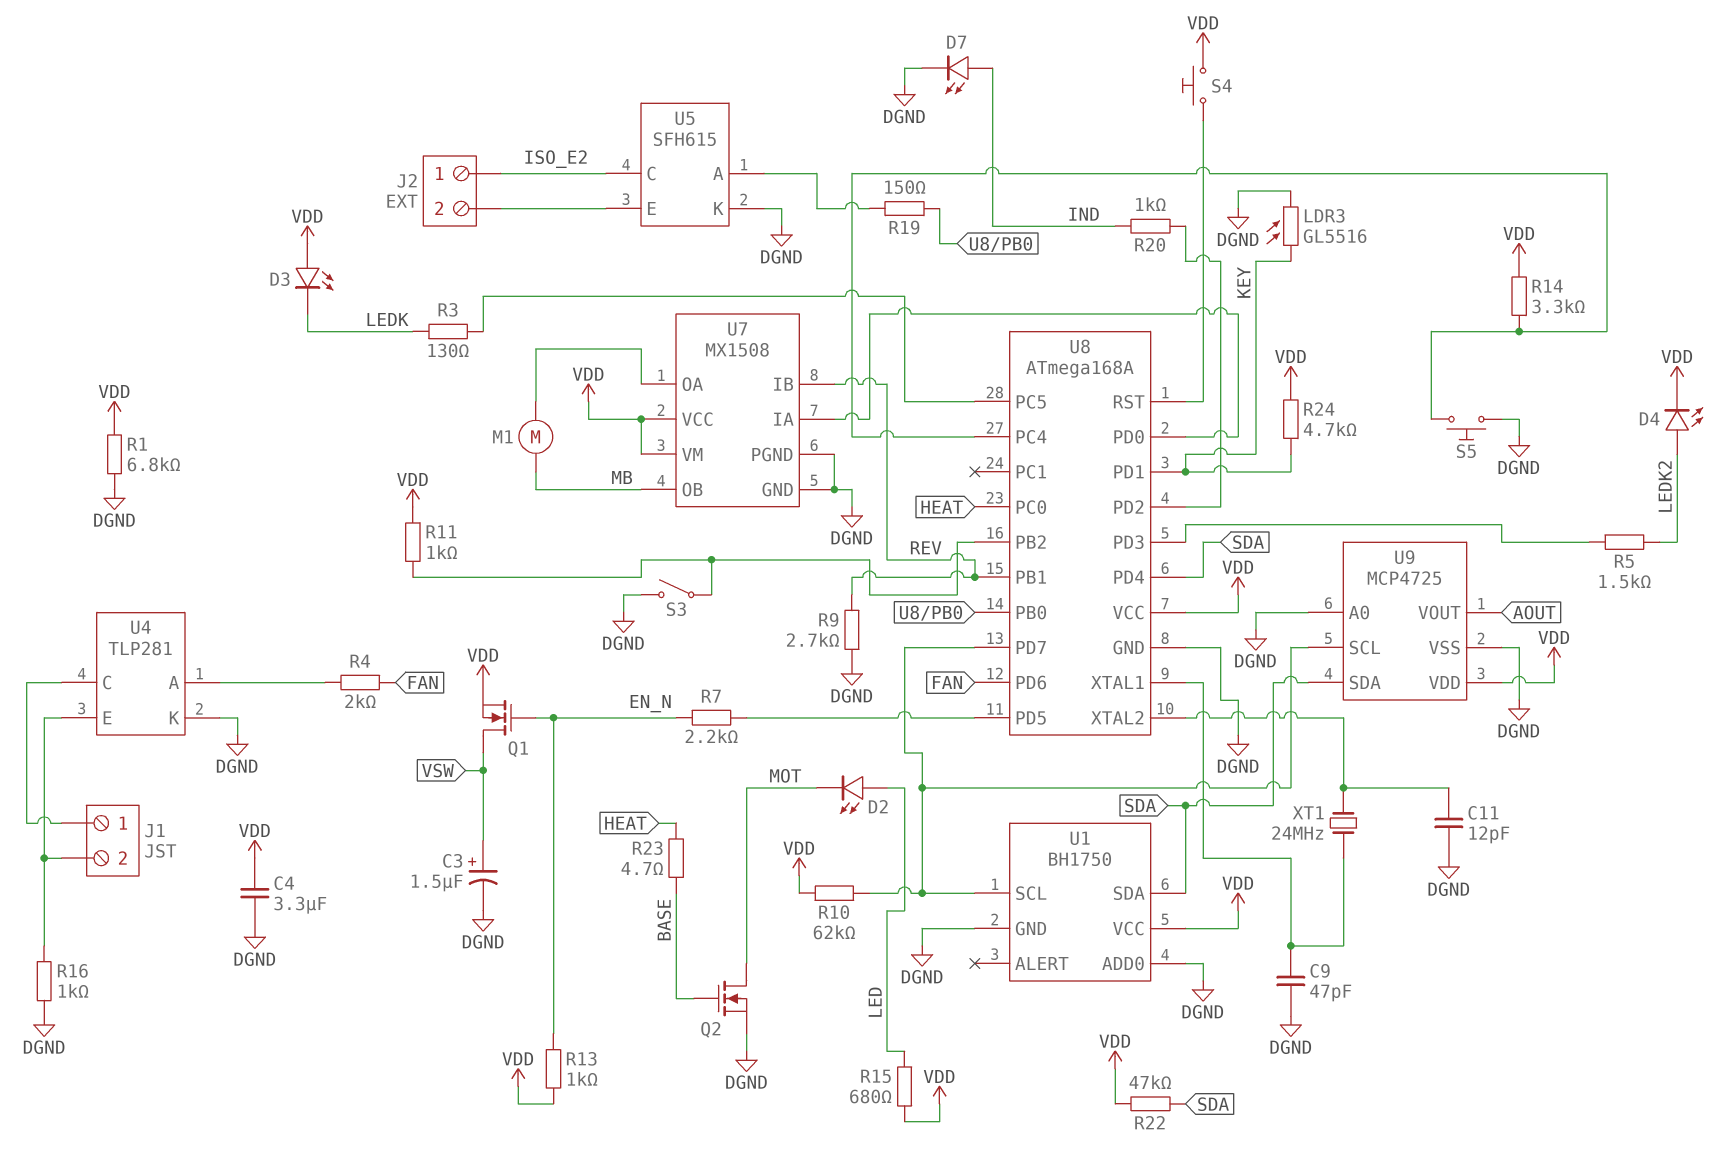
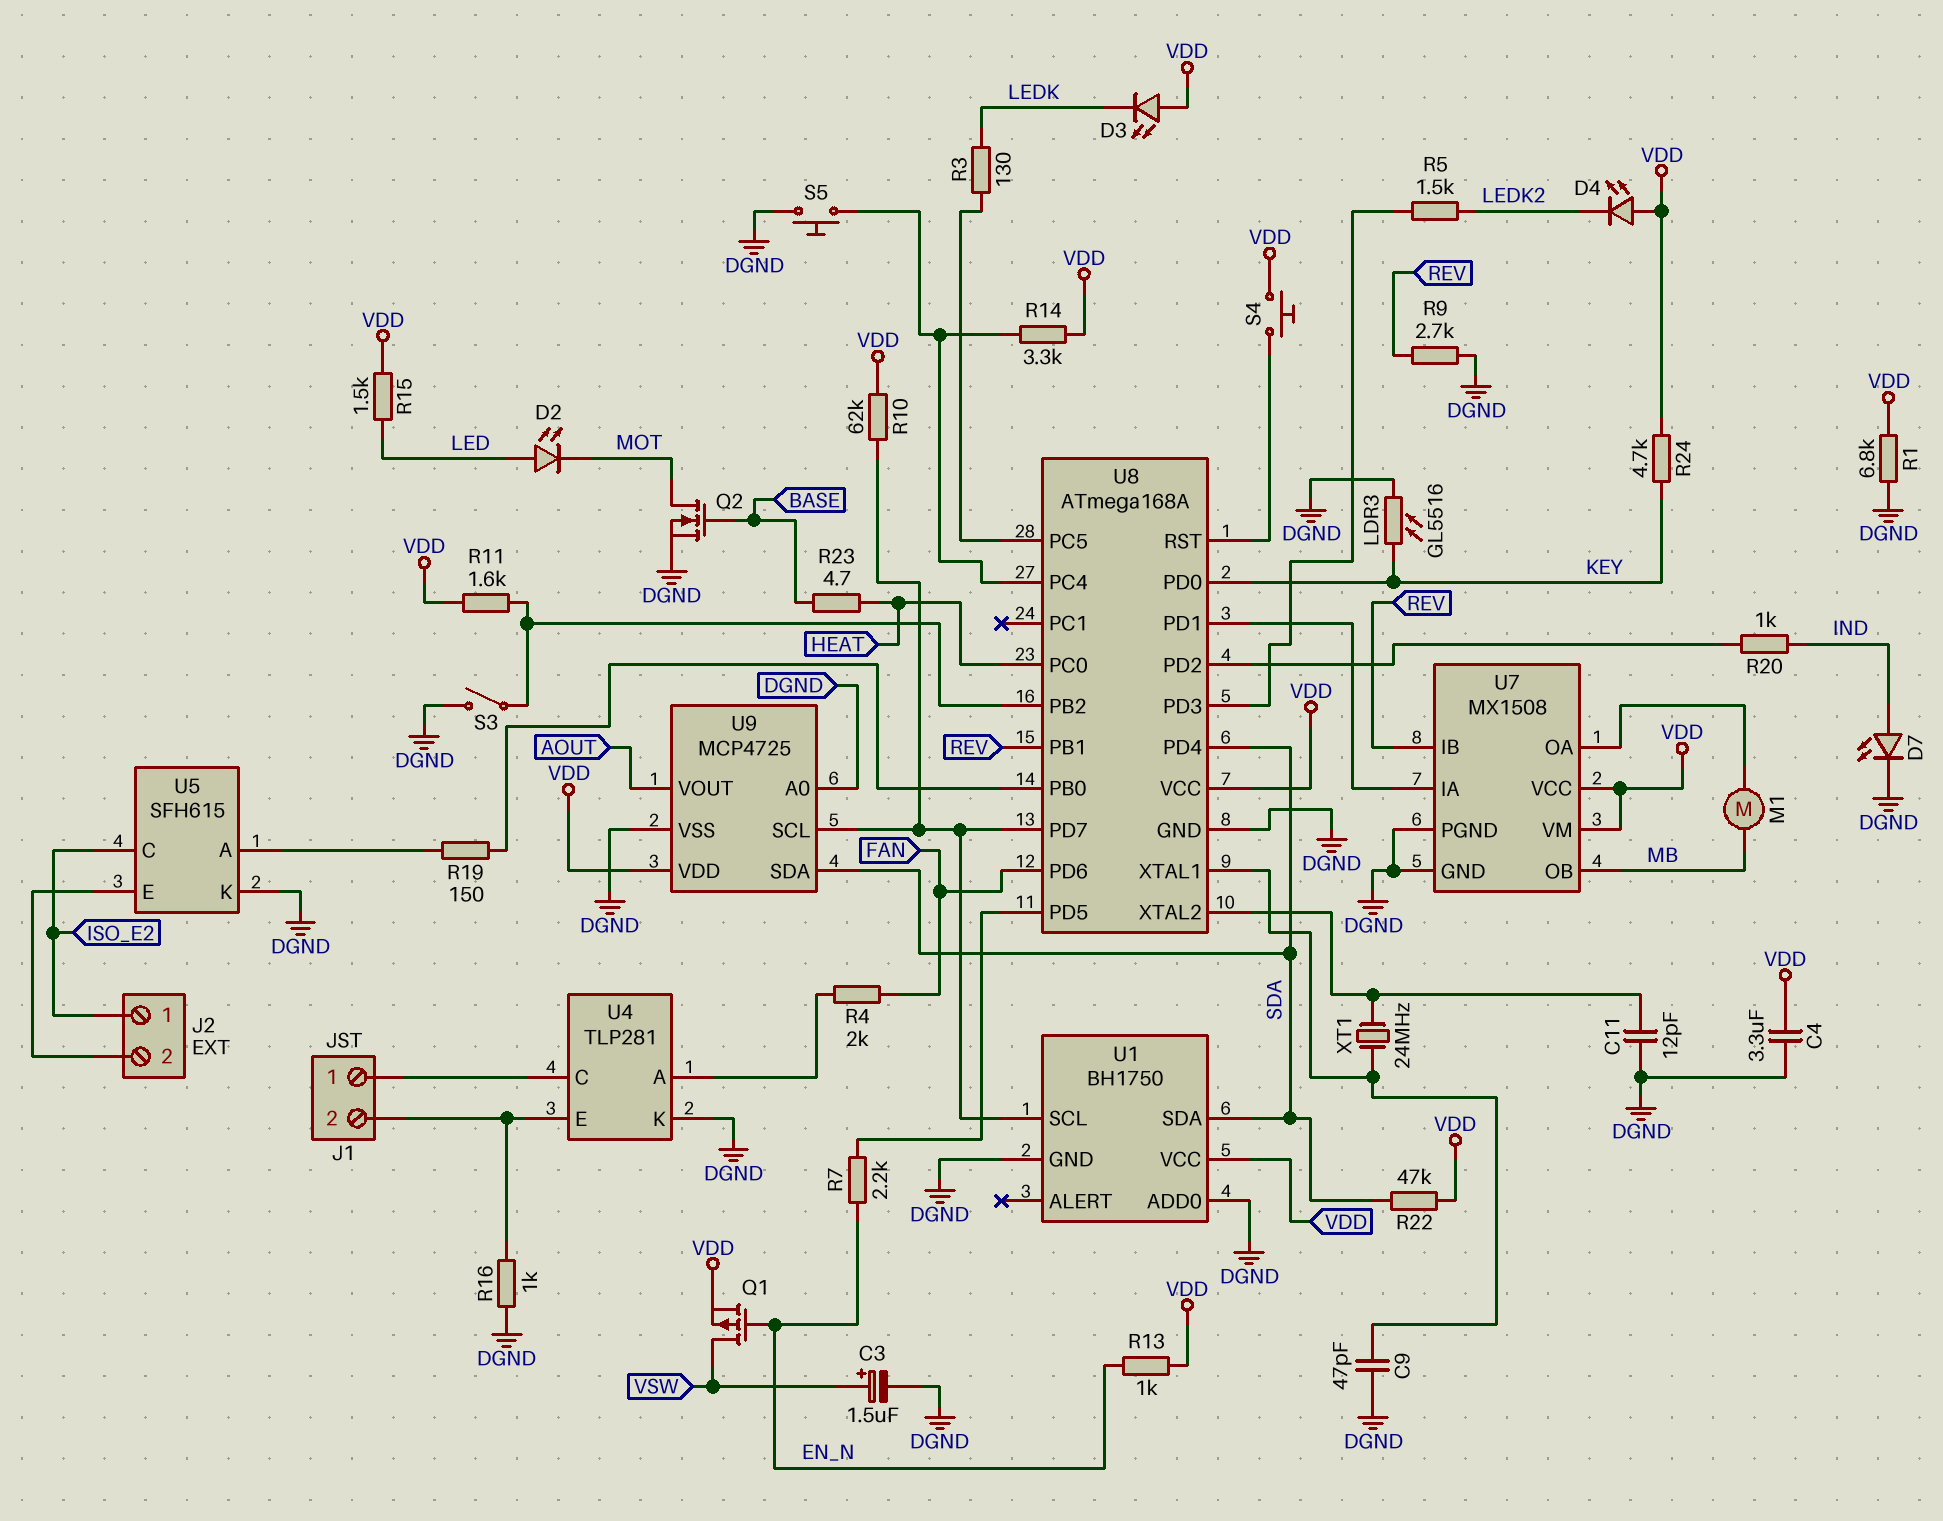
D4: LED (A LEDK2, K VDD) -> LED (A VDD, K LEDK2)
Q1: NMOS (G EN_N, D VSW, S VDD) -> PMOS (G EN_N, D VSW, S VDD)
R11: 1k (U8/PB2, VDD) -> 1.6k (U8/PB2, VDD)
R15: 680 (LED, VDD) -> 1.5k (LED, VDD)
U8 pin PD0: U7/IA -> KEY
U8 pin PD1: KEY -> U7/IA

